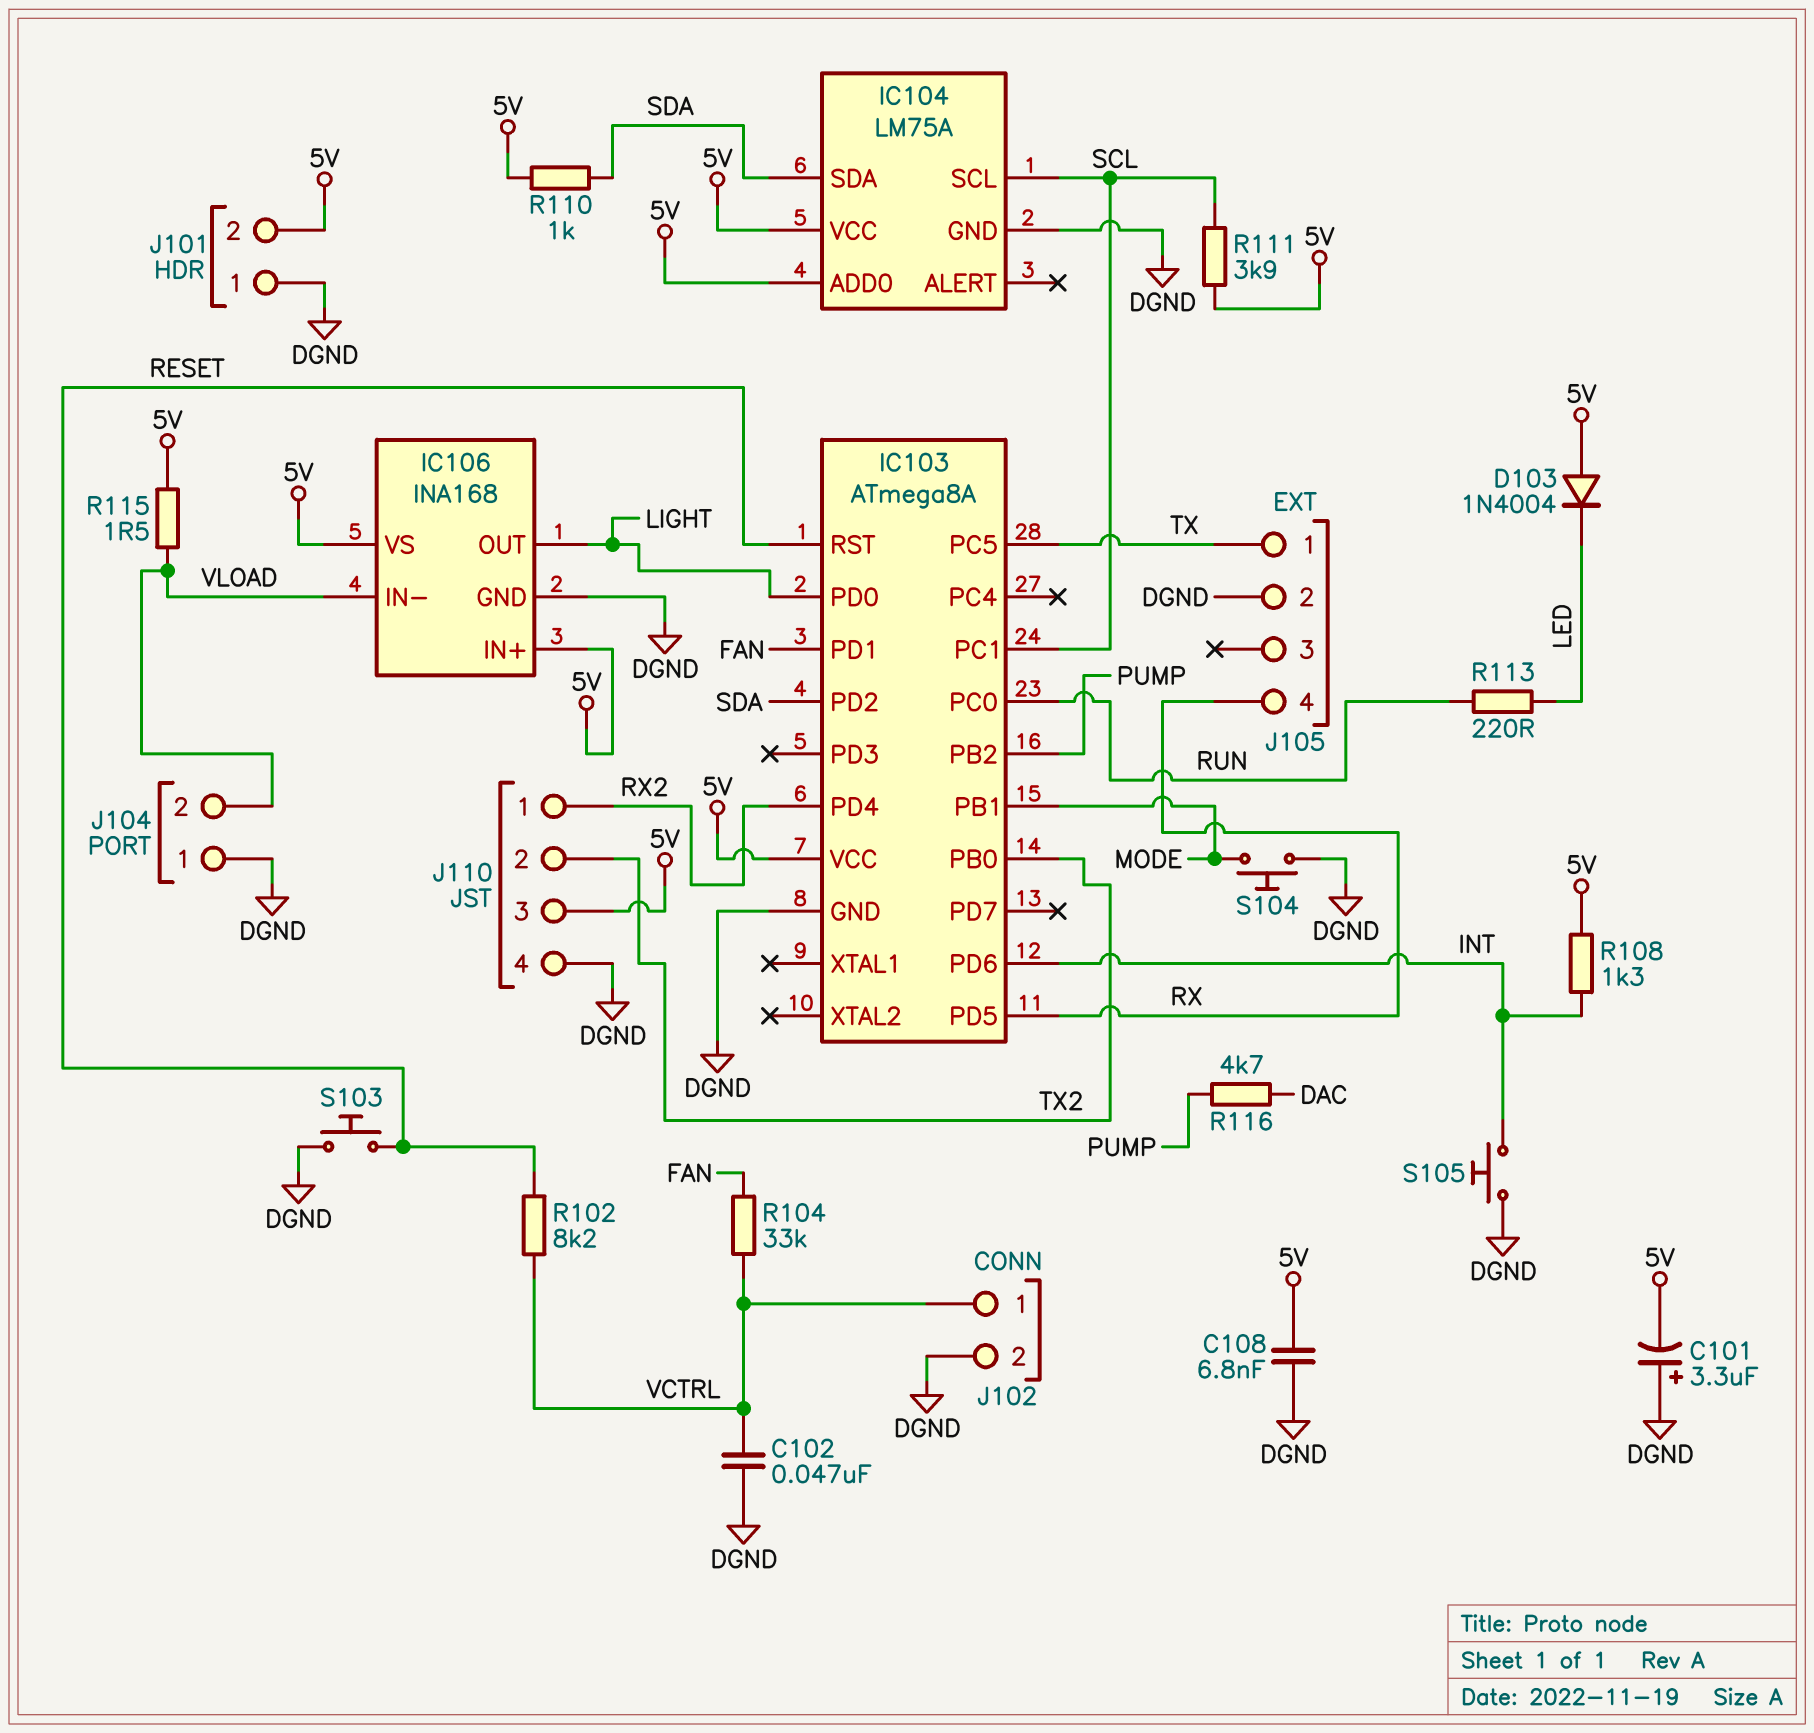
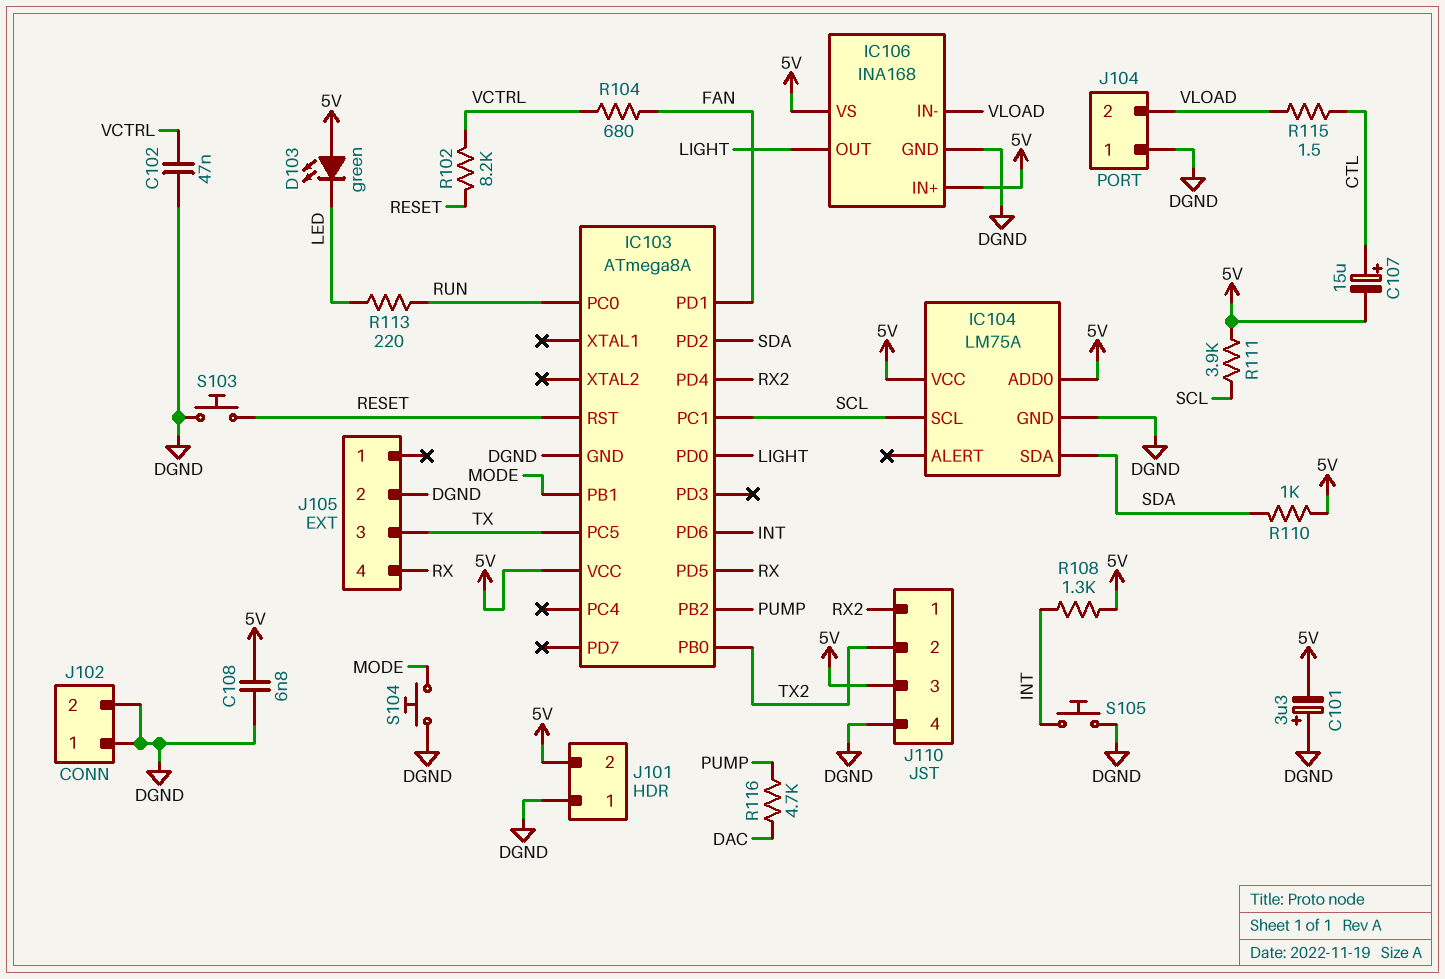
C107: none -> 15uF (plus CTL, minus 5V)
D103: diode 1N4004 (A 5V, K LED) -> LED green (A 5V, K LED)
J102 pin 1: VCTRL -> DGND
J105 pin 1: TX -> none
J105 pin 3: none -> TX
R104: 33k (FAN, VCTRL) -> 680 (FAN, VCTRL)
R115: 1.5 (5V, VLOAD) -> 1.5 (CTL, VLOAD)

